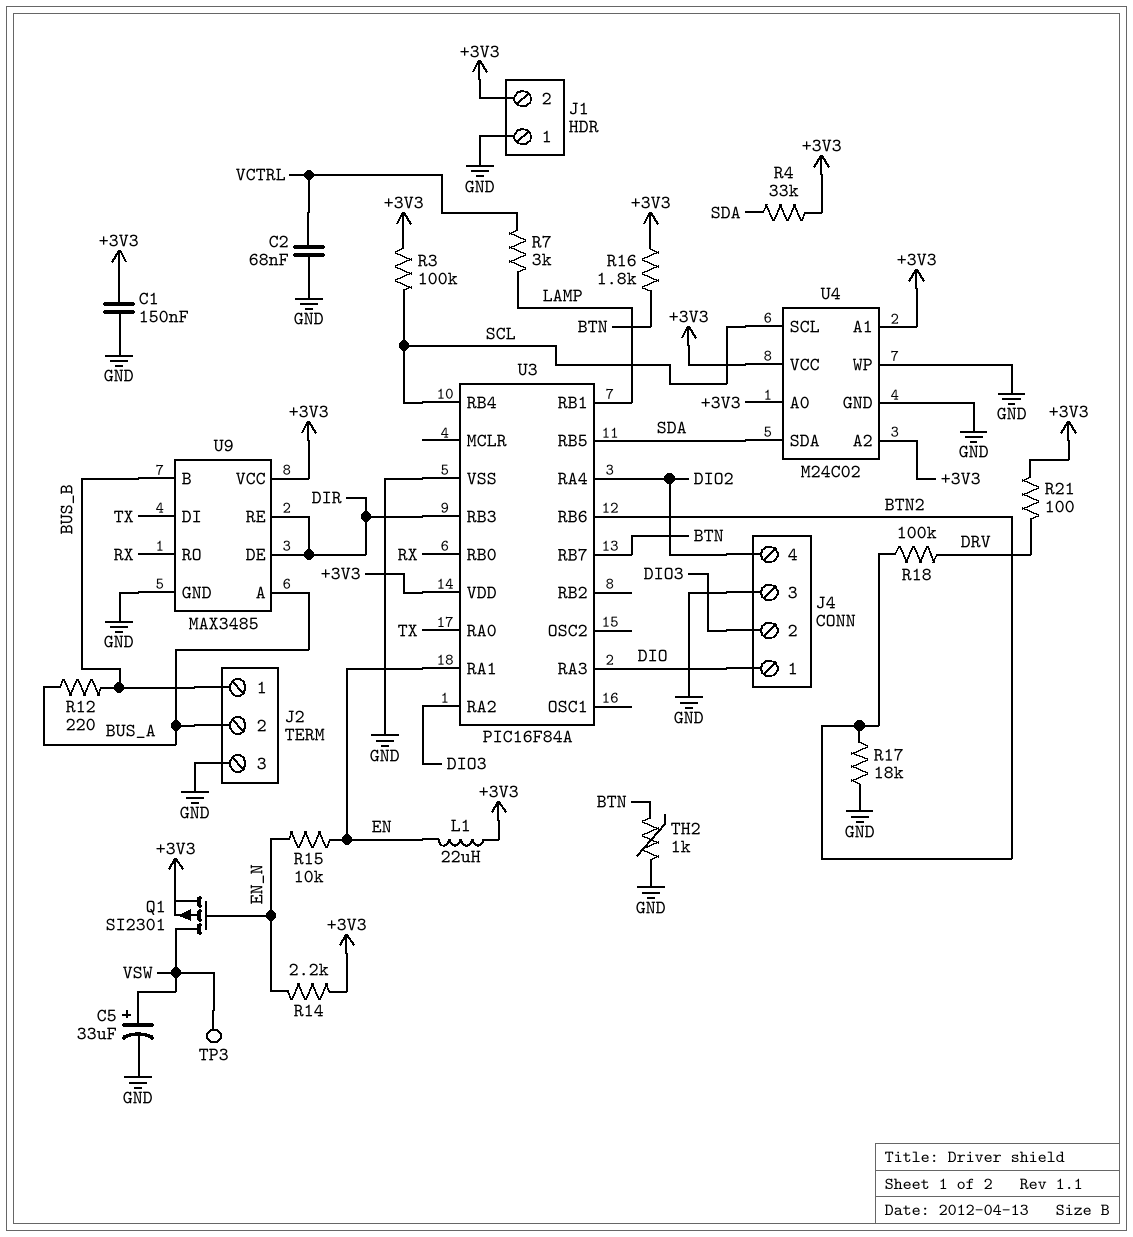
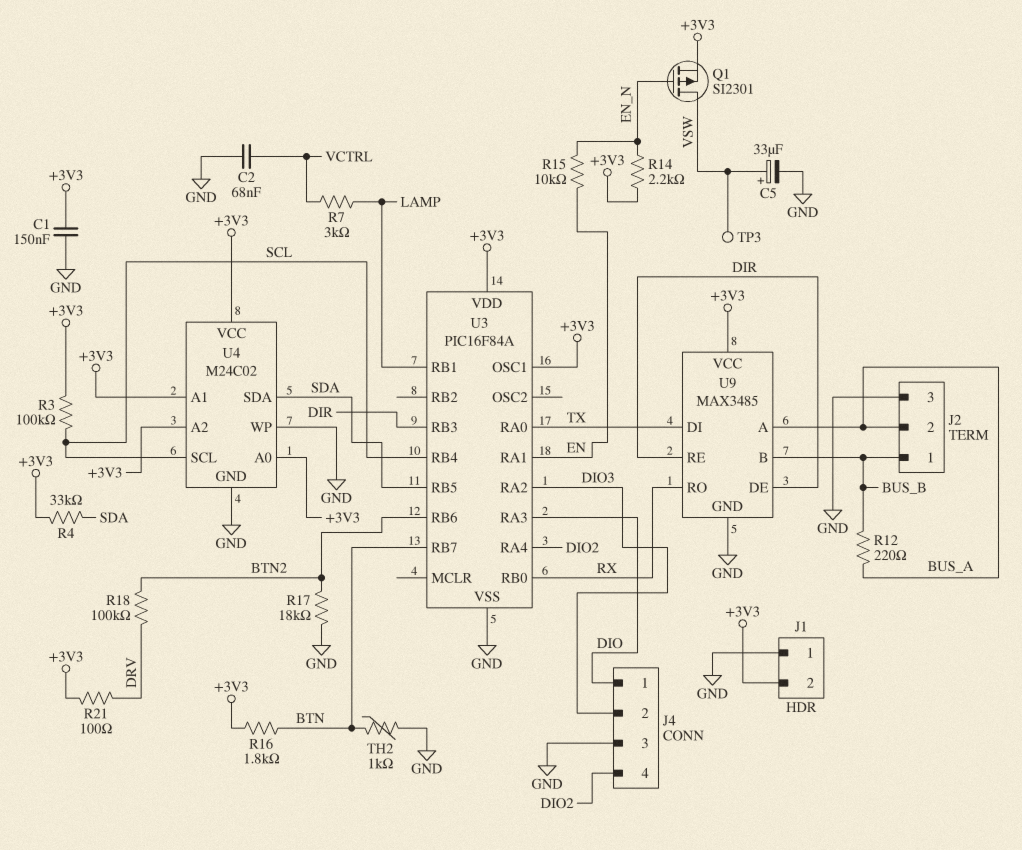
L1: 22uH (+3V3, EN) -> none
U3 pin OSC1: none -> +3V3

